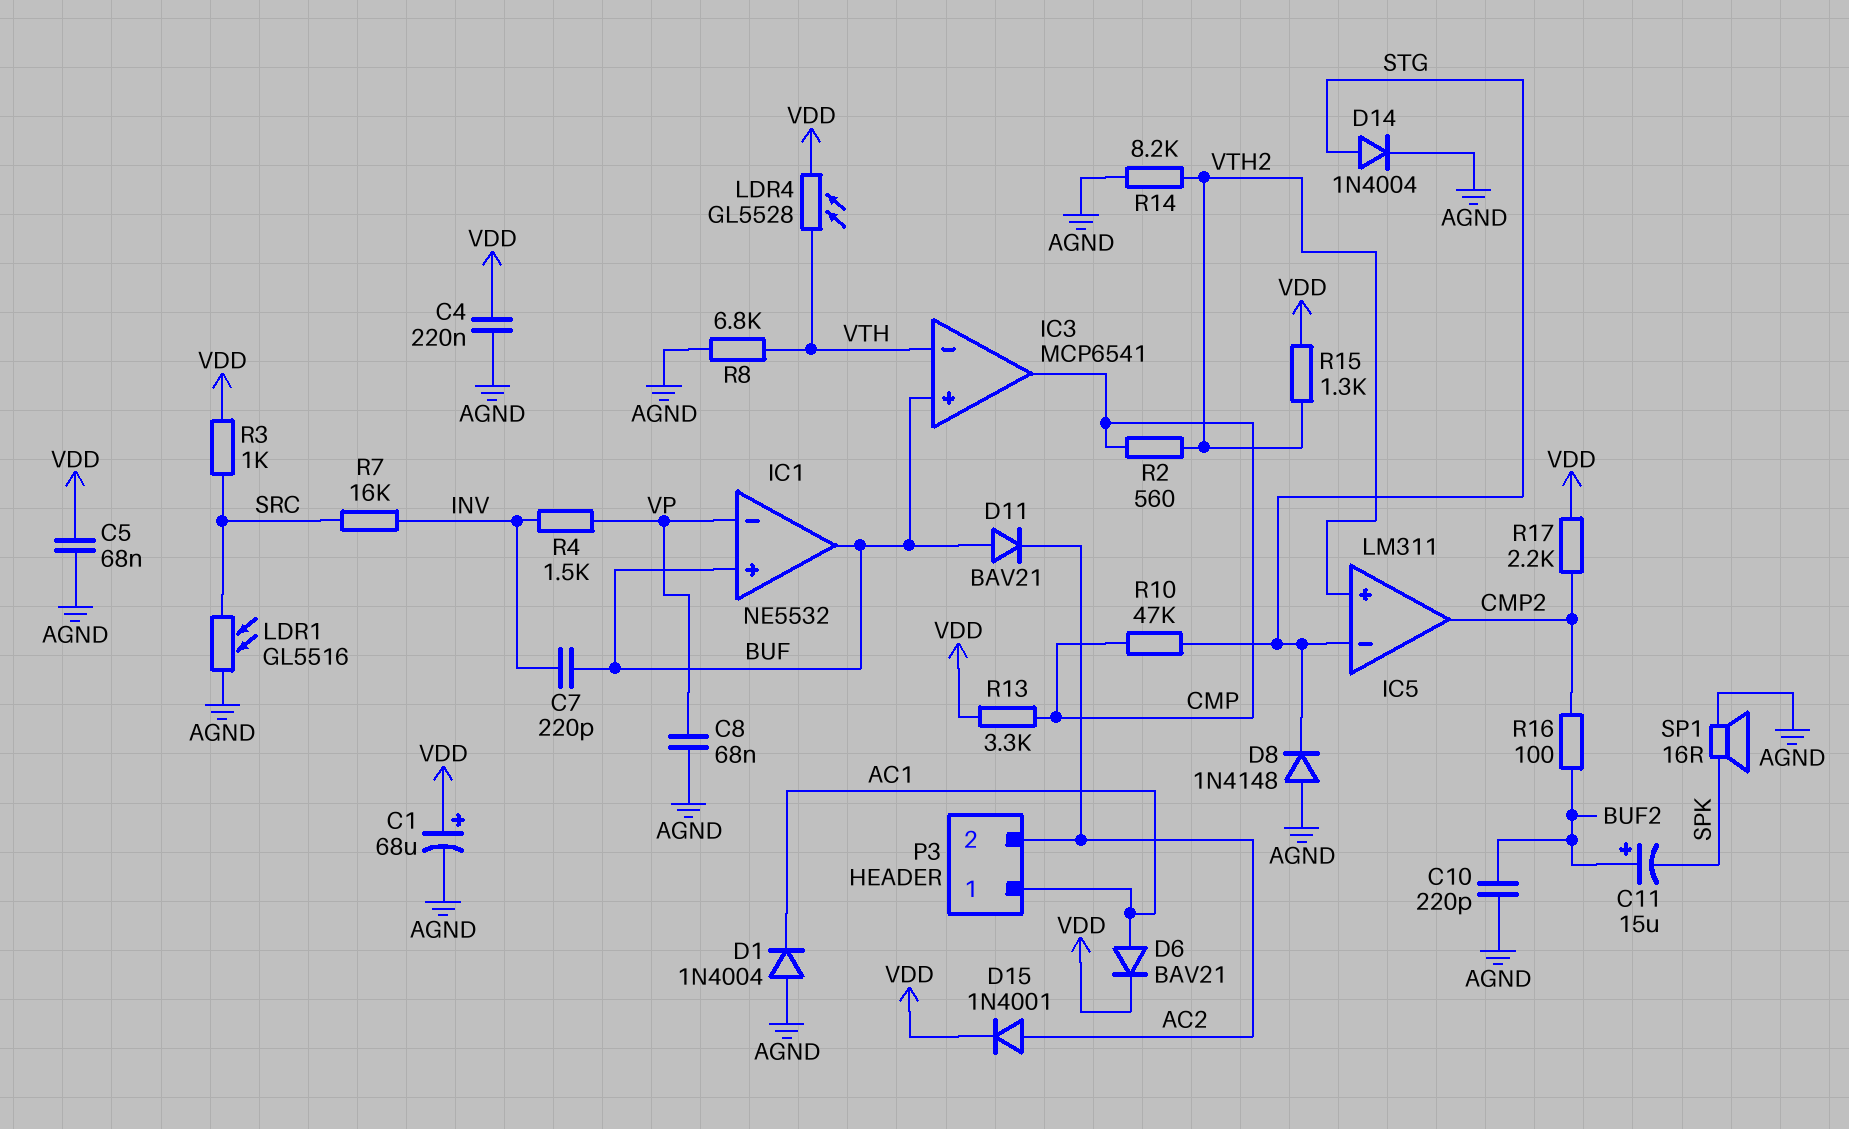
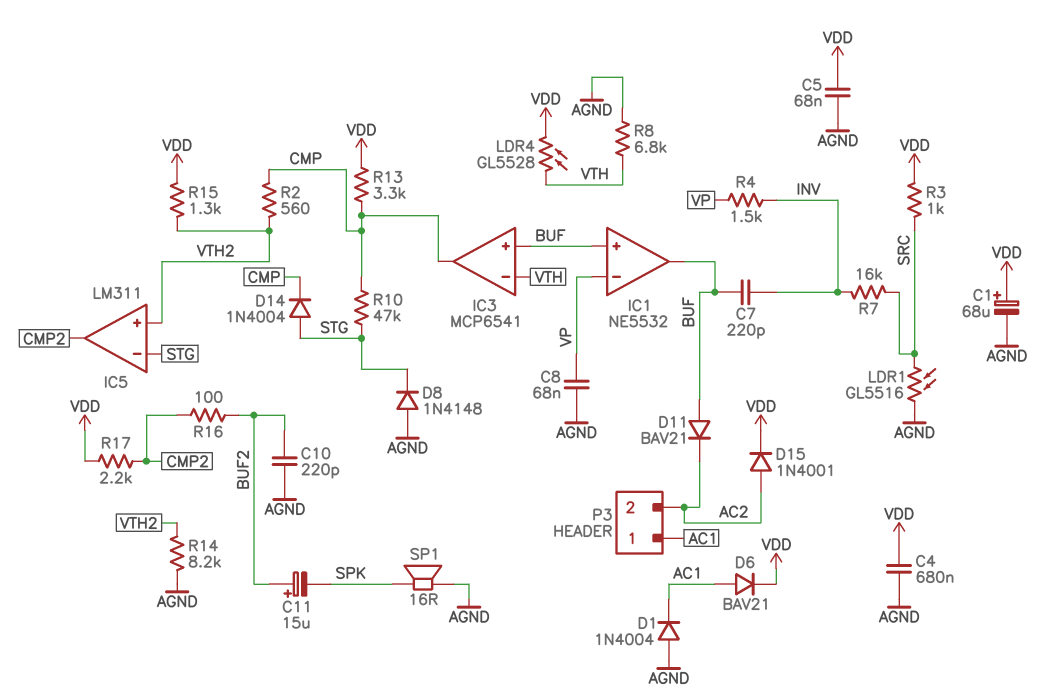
C4: 220nF (AGND, VDD) -> 680nF (AGND, VDD)
D14: diode 1N4004 (A STG, K AGND) -> diode 1N4004 (A STG, K CMP)

